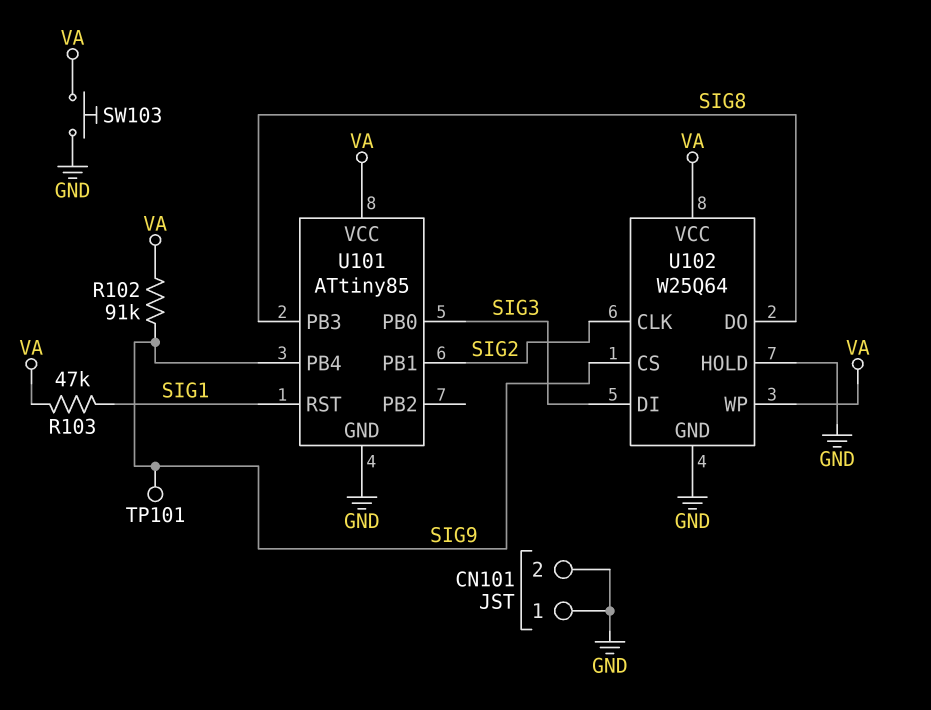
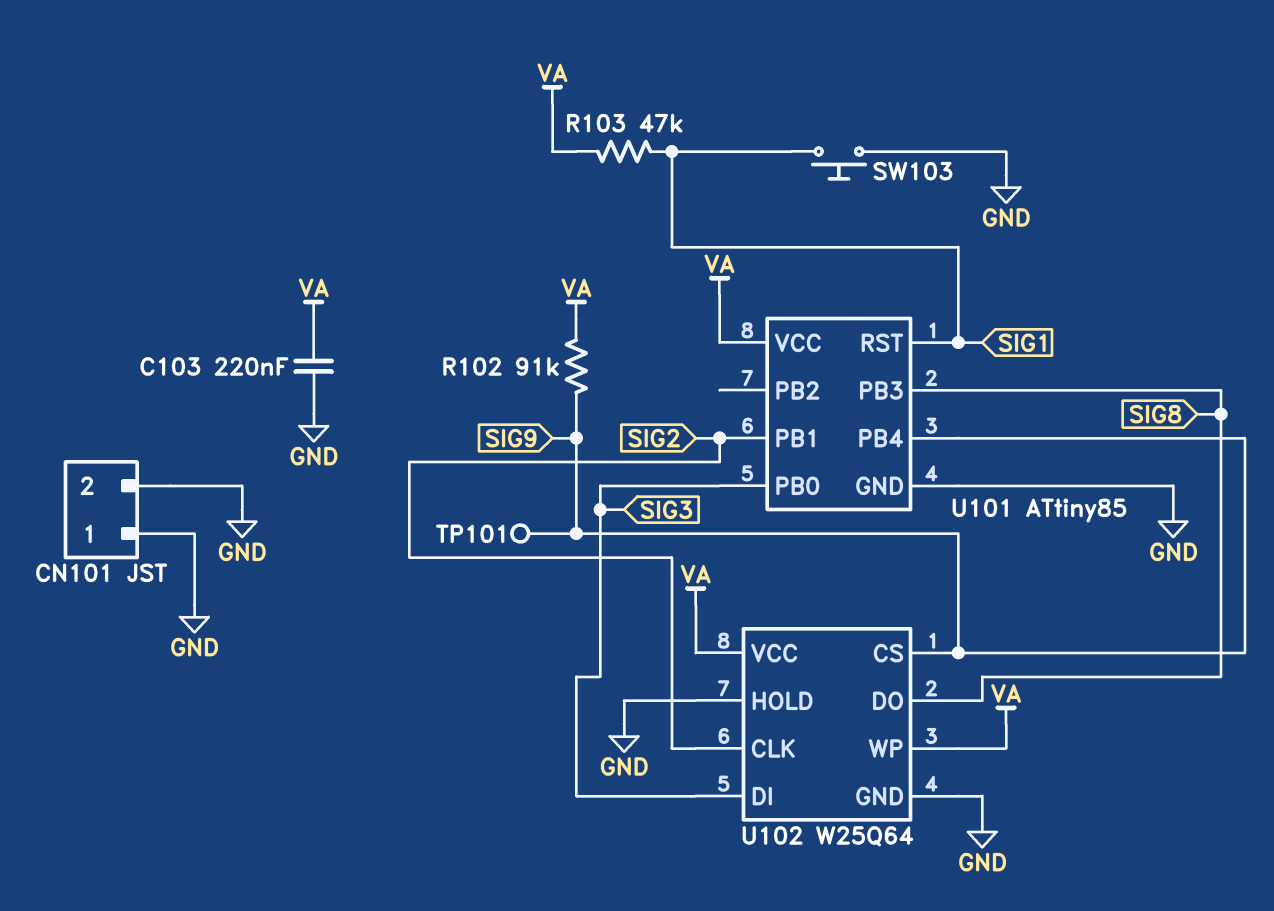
C103: none -> 220nF (GND, VA)
SW103: button (GND, VA) -> button (GND, SIG1)

